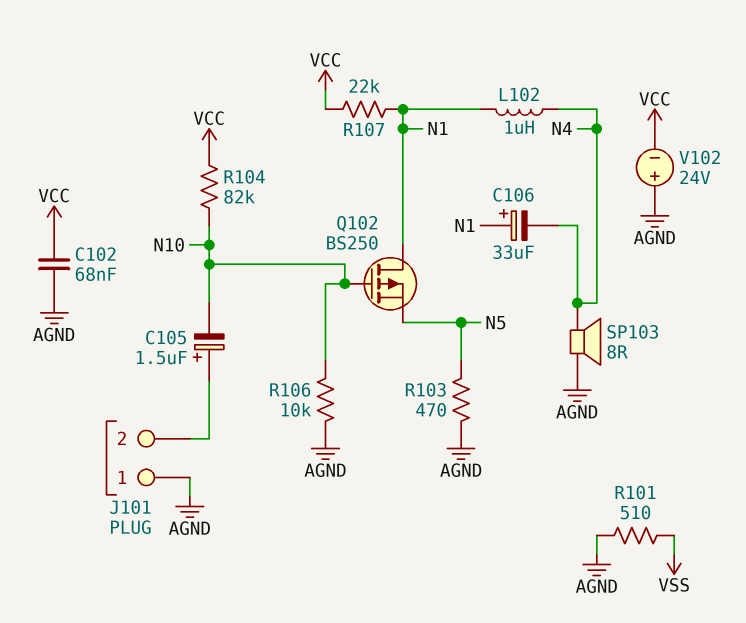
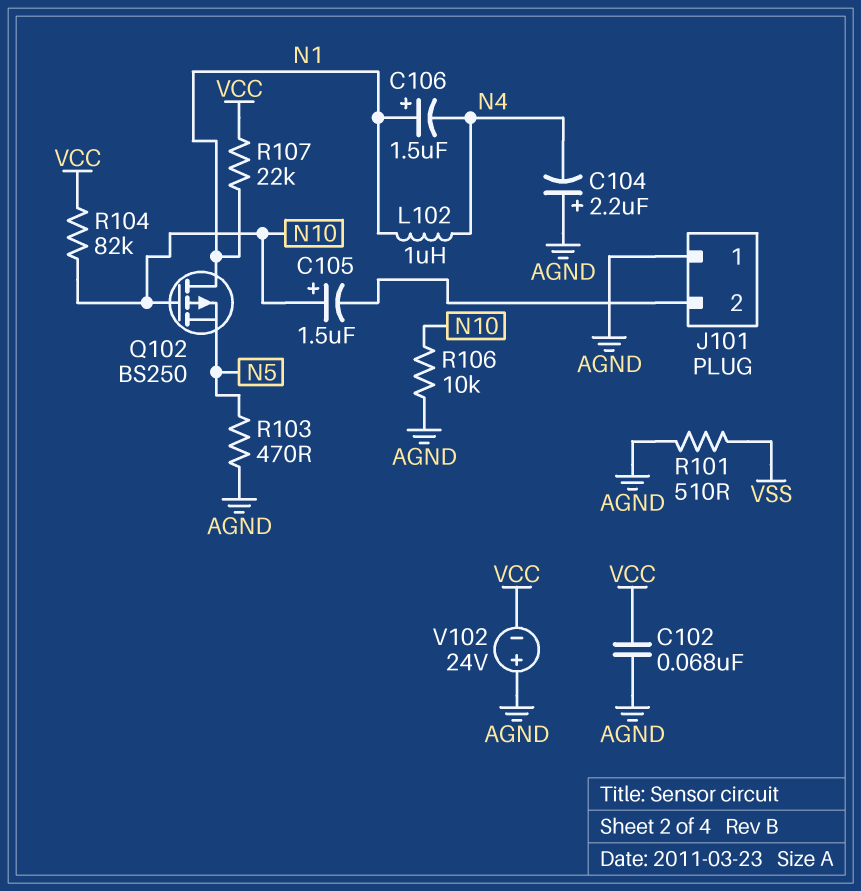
C104: none -> 2.2uF (plus AGND, minus N4)
C105: 1.5uF (plus J101/2, minus N10) -> 1.5uF (plus N10, minus J101/2)
C106: 33uF (plus N1, minus N4) -> 1.5uF (plus N1, minus N4)
SP103: speaker 8R (AGND, N4) -> none

